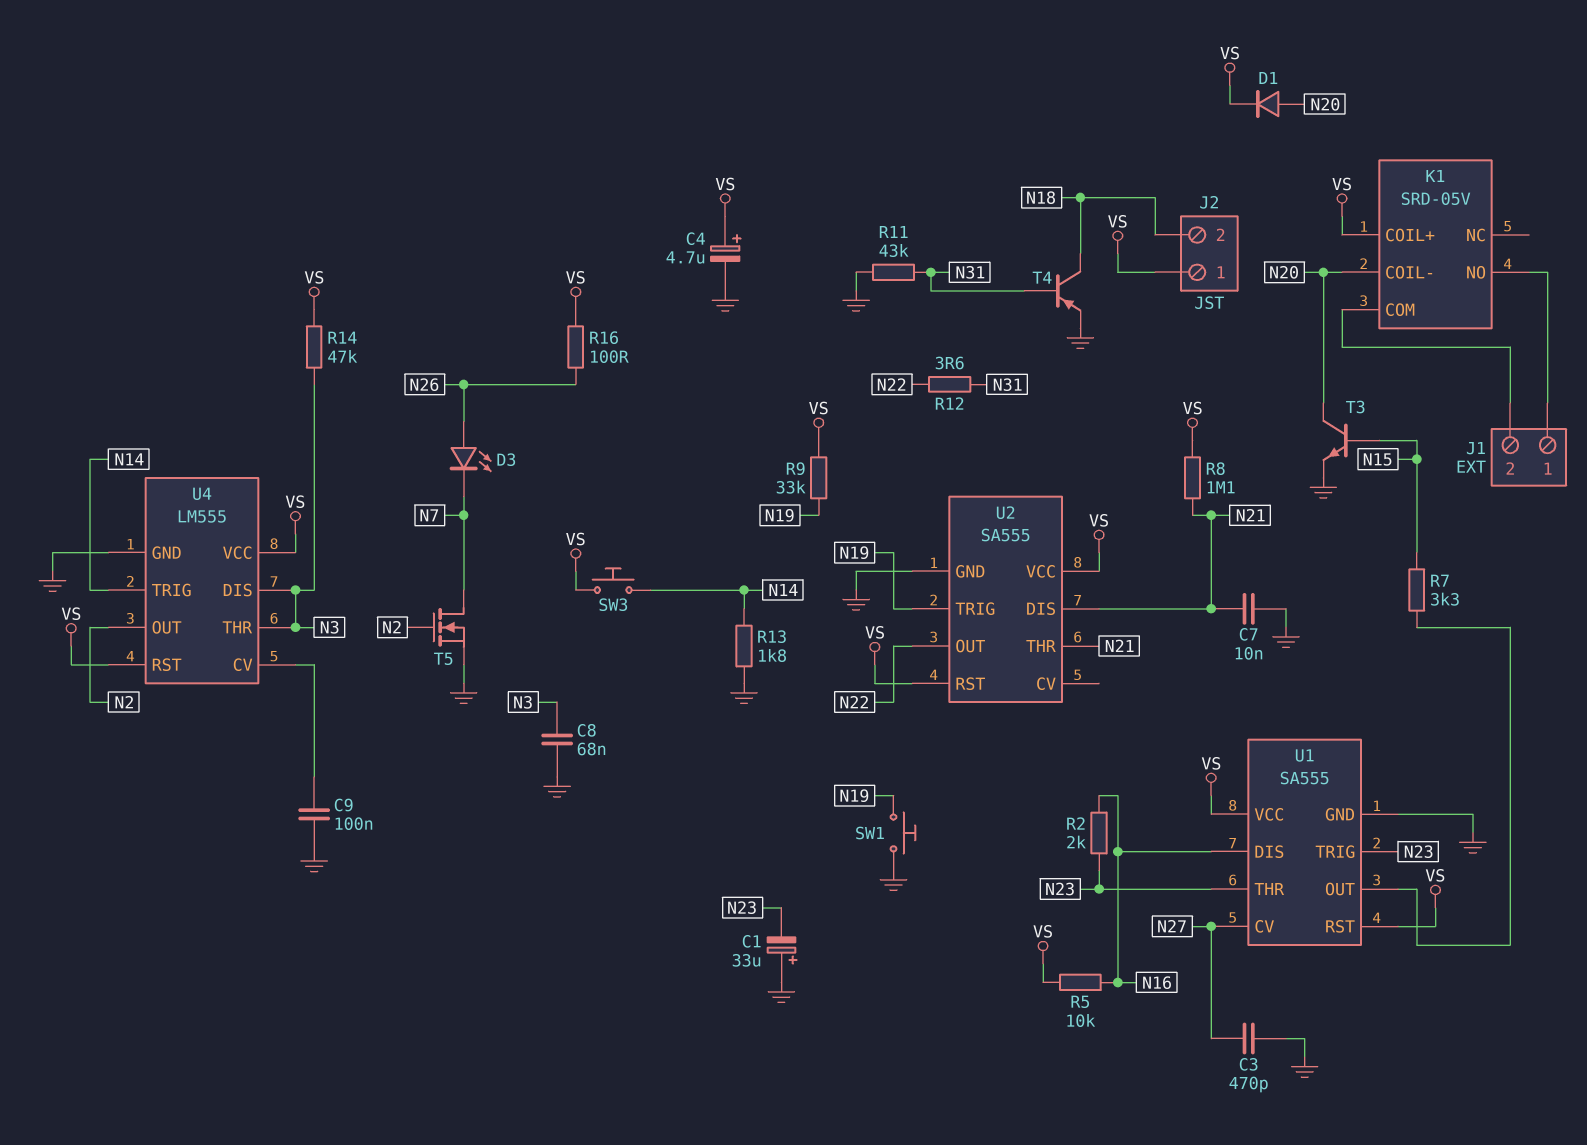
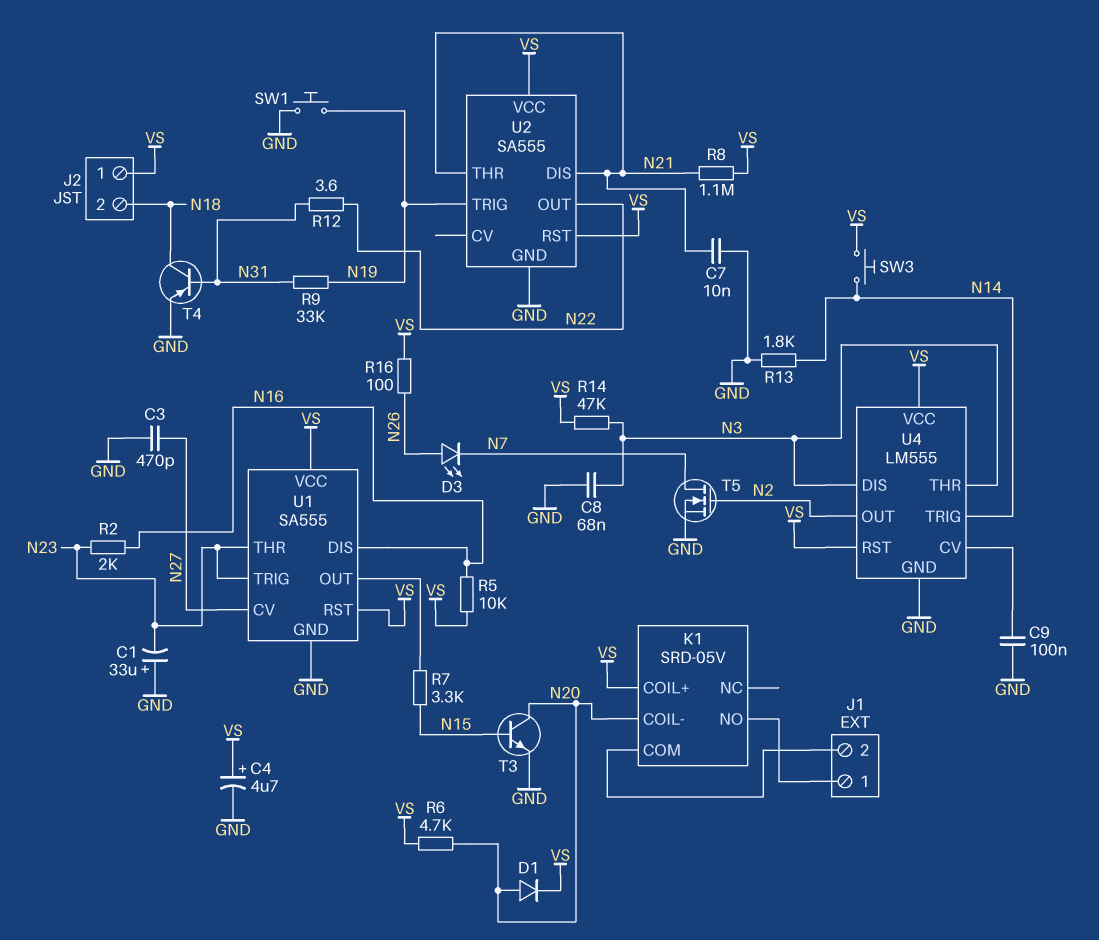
R6: none -> 4.7k (N20, VS)
R9: 33k (N19, VS) -> 33k (N19, N31)
R11: 43k (GND, N31) -> none

